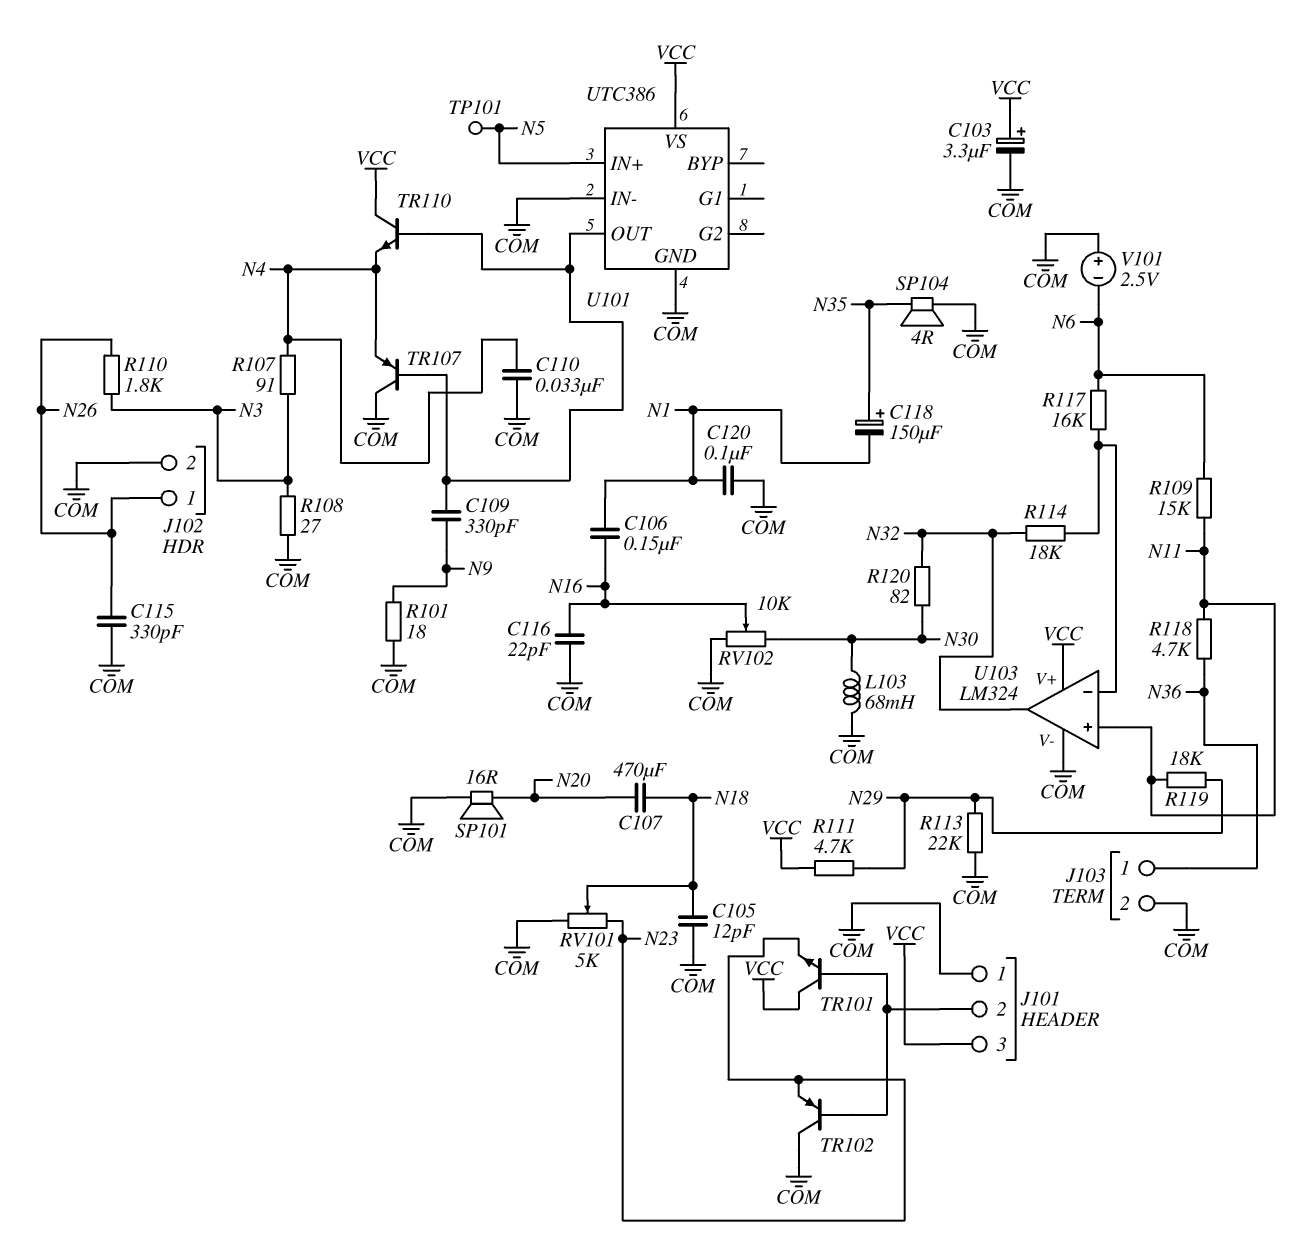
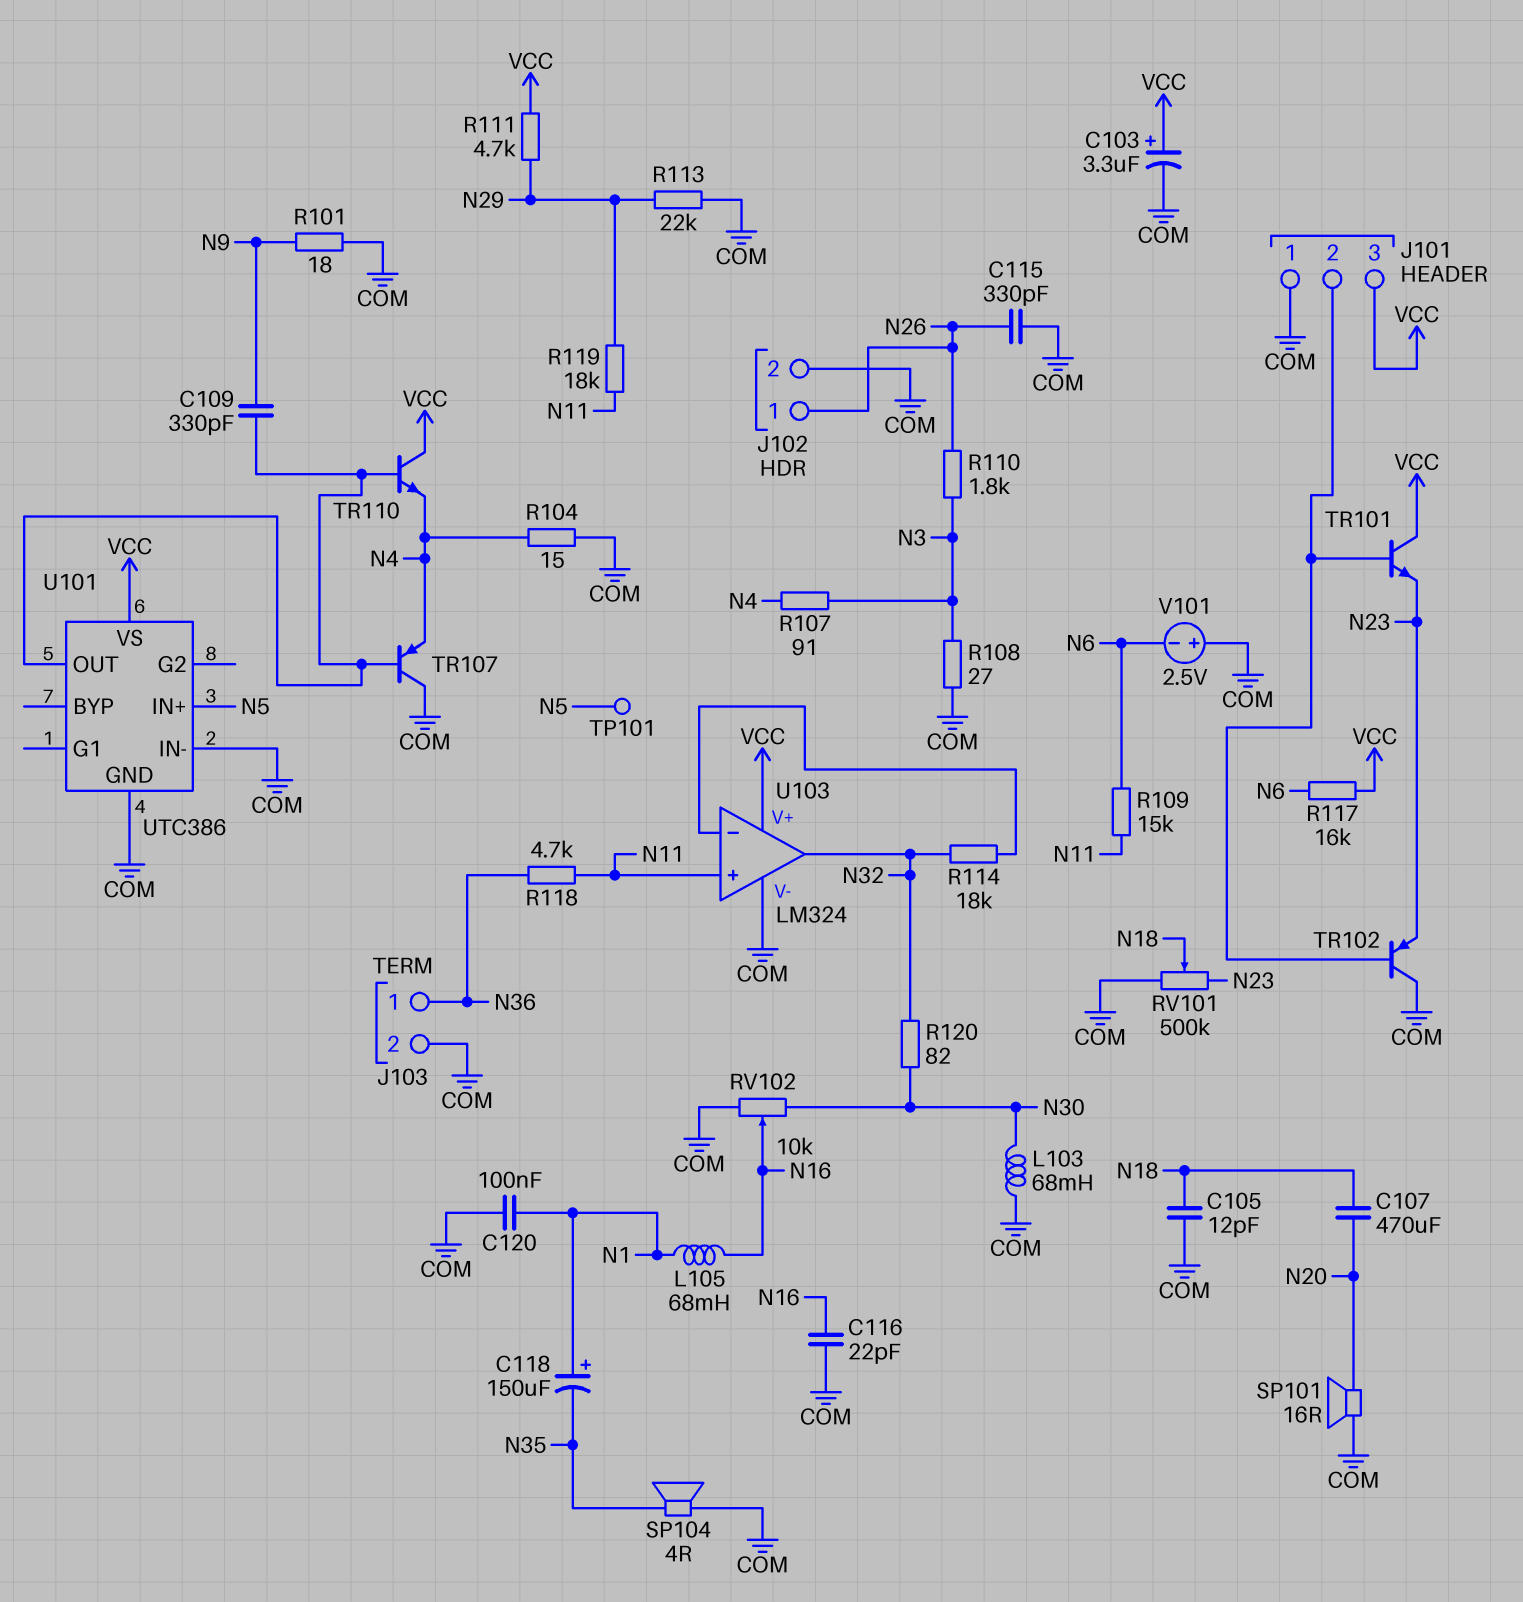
C106: 150nF (N1, N16) -> none
C110: 33nF (COM, N4) -> none
C118: 150uF (plus N35, minus N1) -> 150uF (plus N1, minus N35)
L105: none -> 68mH (N1, N16)
R104: none -> 15 (COM, N4)
R117: 16k (N6, U103/in-) -> 16k (N6, VCC)
RV101: 5k (COM, N23, wiper N18) -> 500k (COM, N23, wiper N18)

